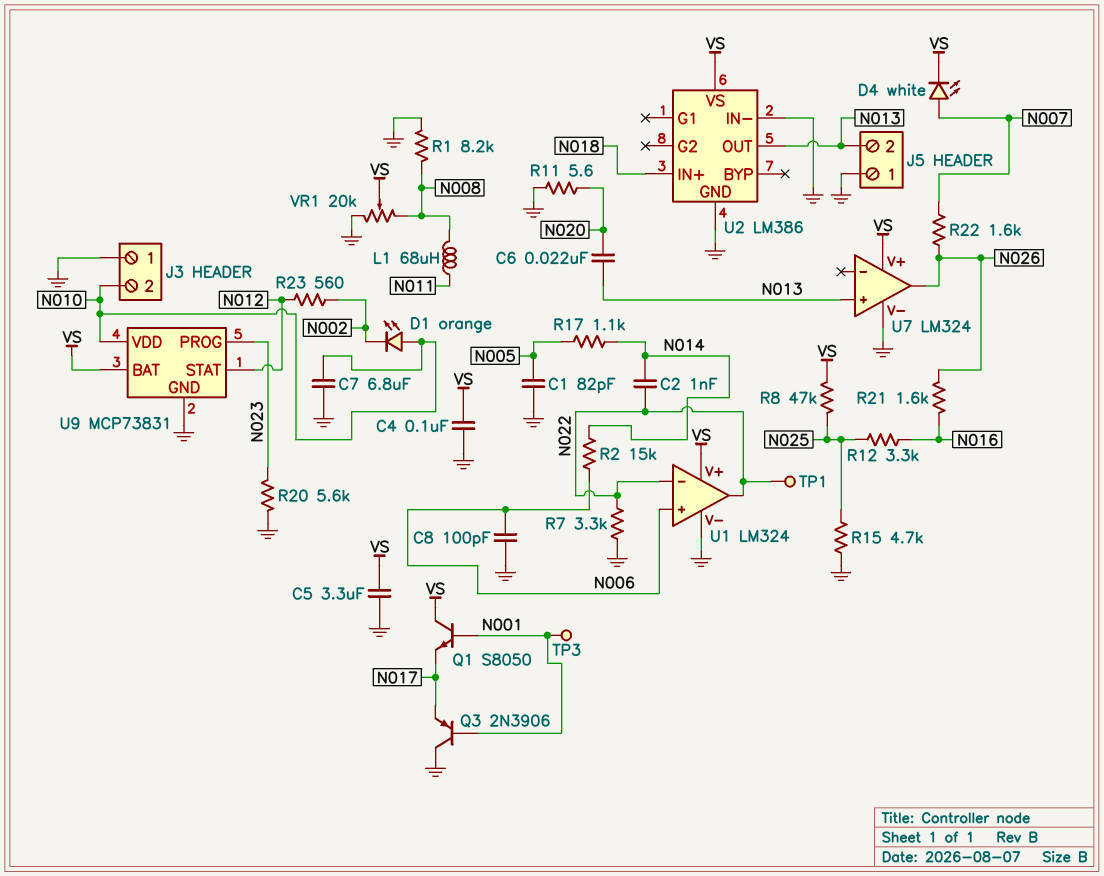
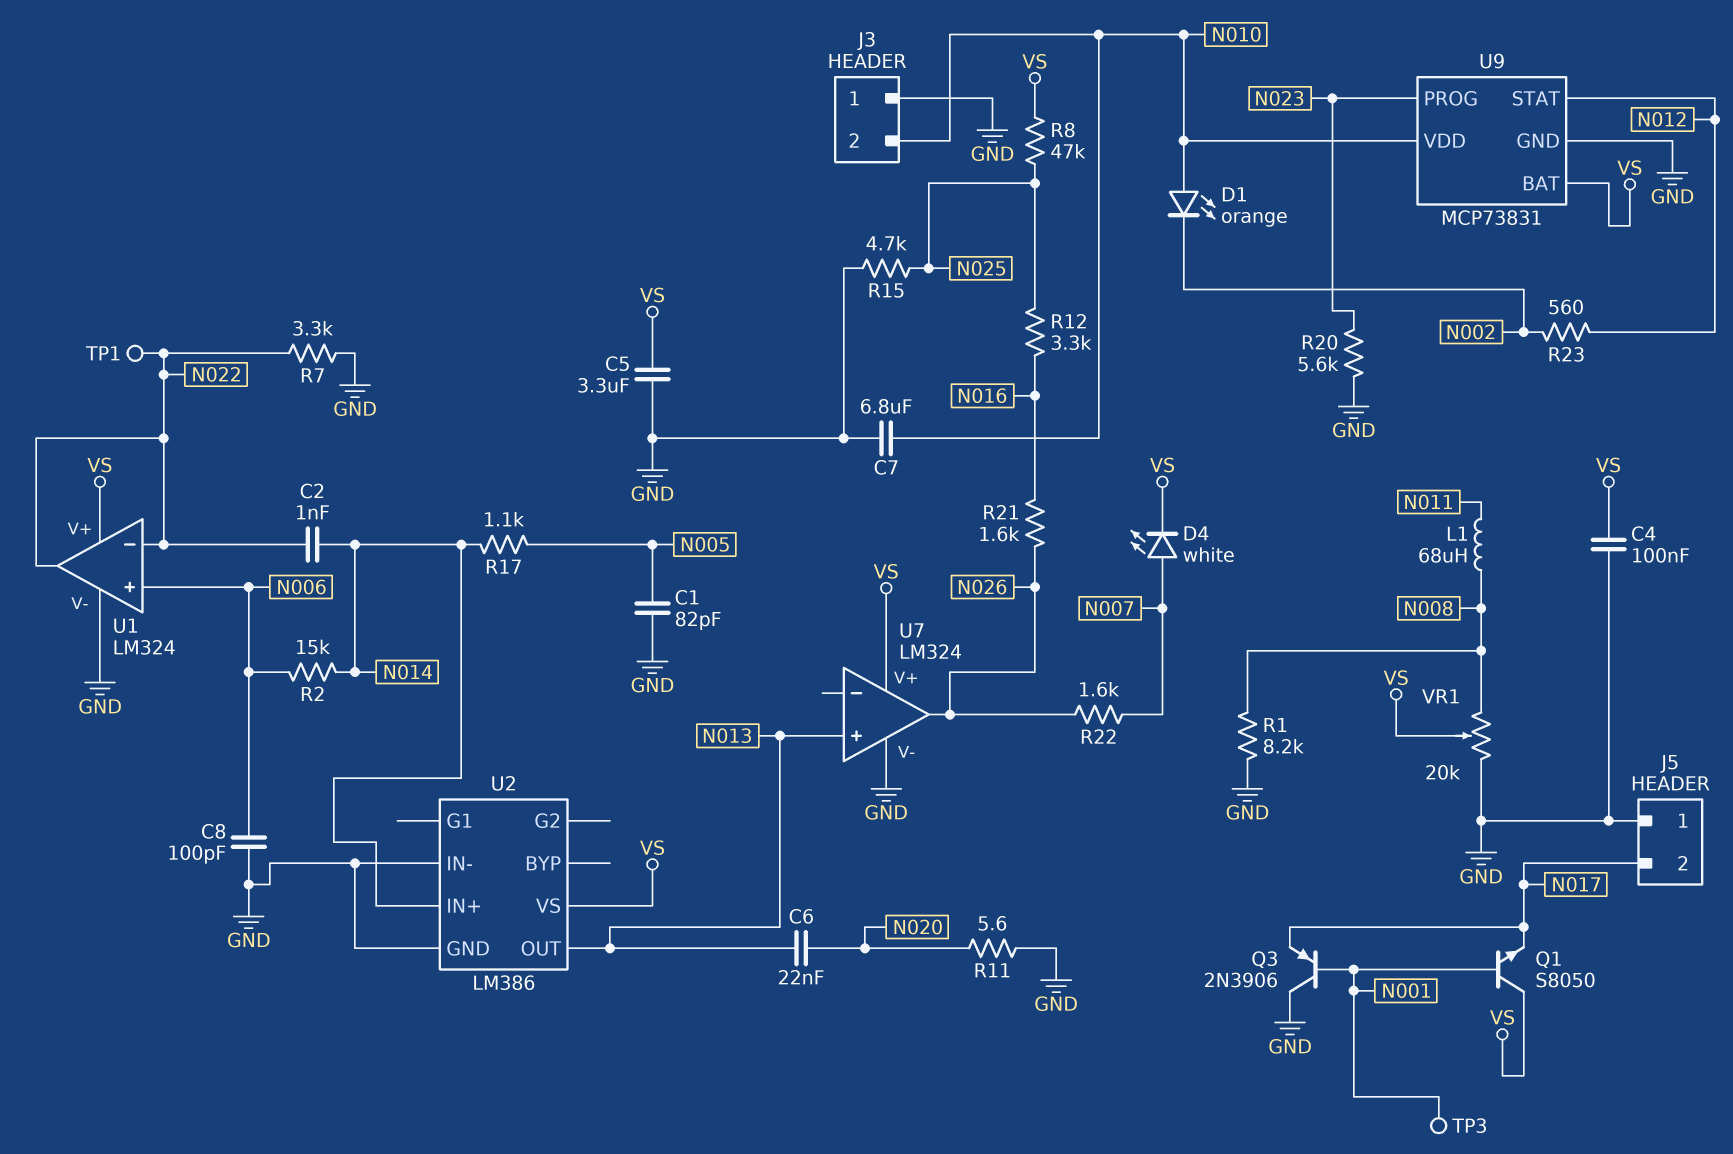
J5 pin 2: N013 -> N017
U2 pin IN+: N018 -> N014

